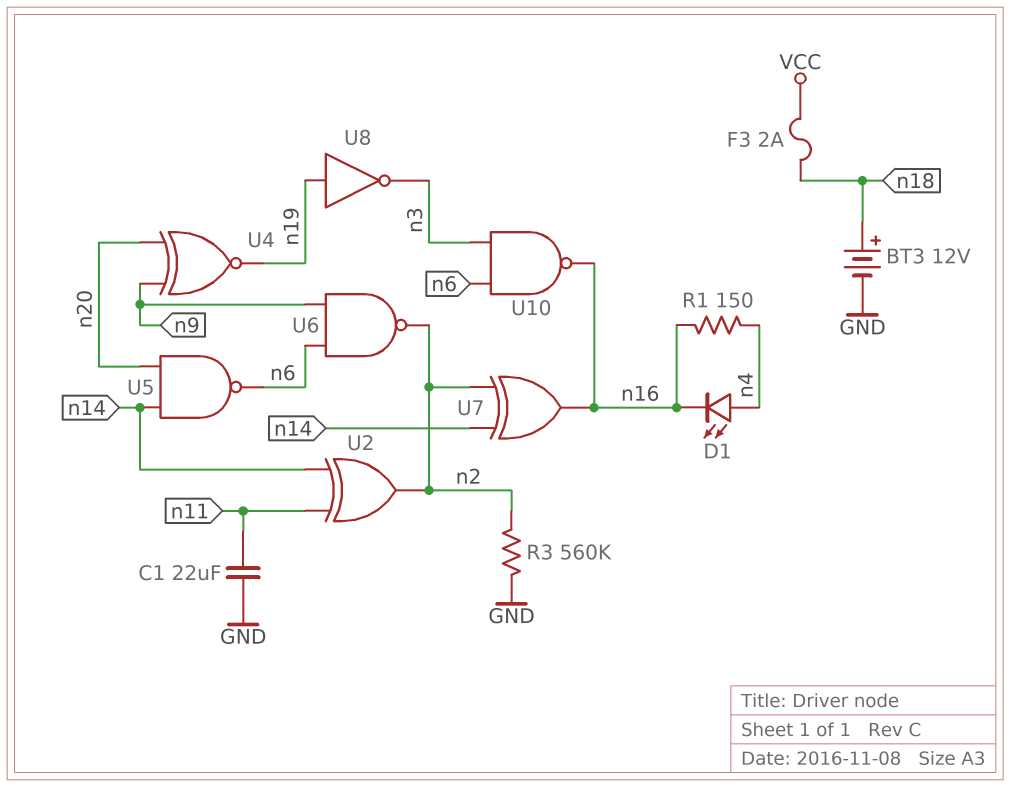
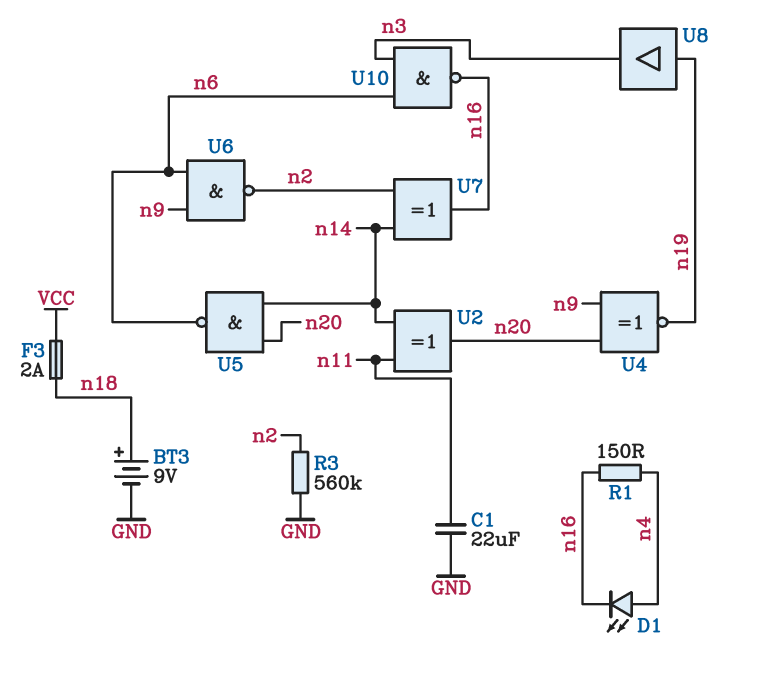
BT3: 12V (plus n18, minus GND) -> 9V (plus n18, minus GND)
U2: XOR (in n11, in n14, out n2) -> XOR (in n11, in n14, out n20)
U8: NOT (in n19, out n3) -> buffer (in n19, out n3)

